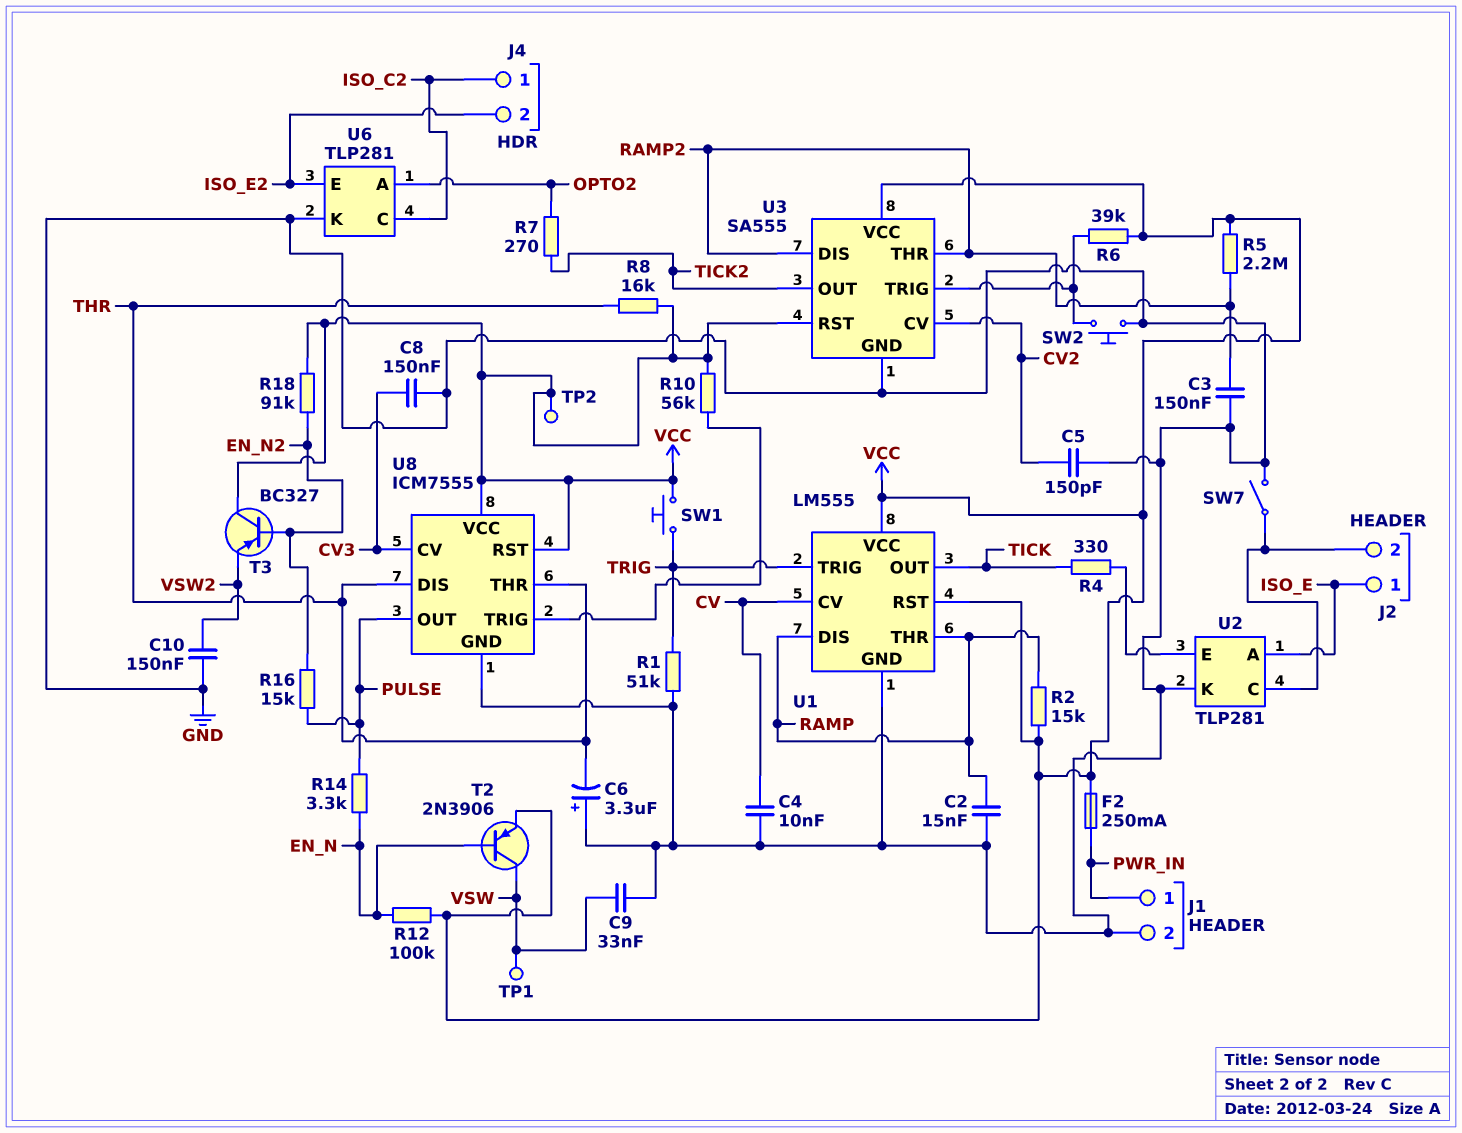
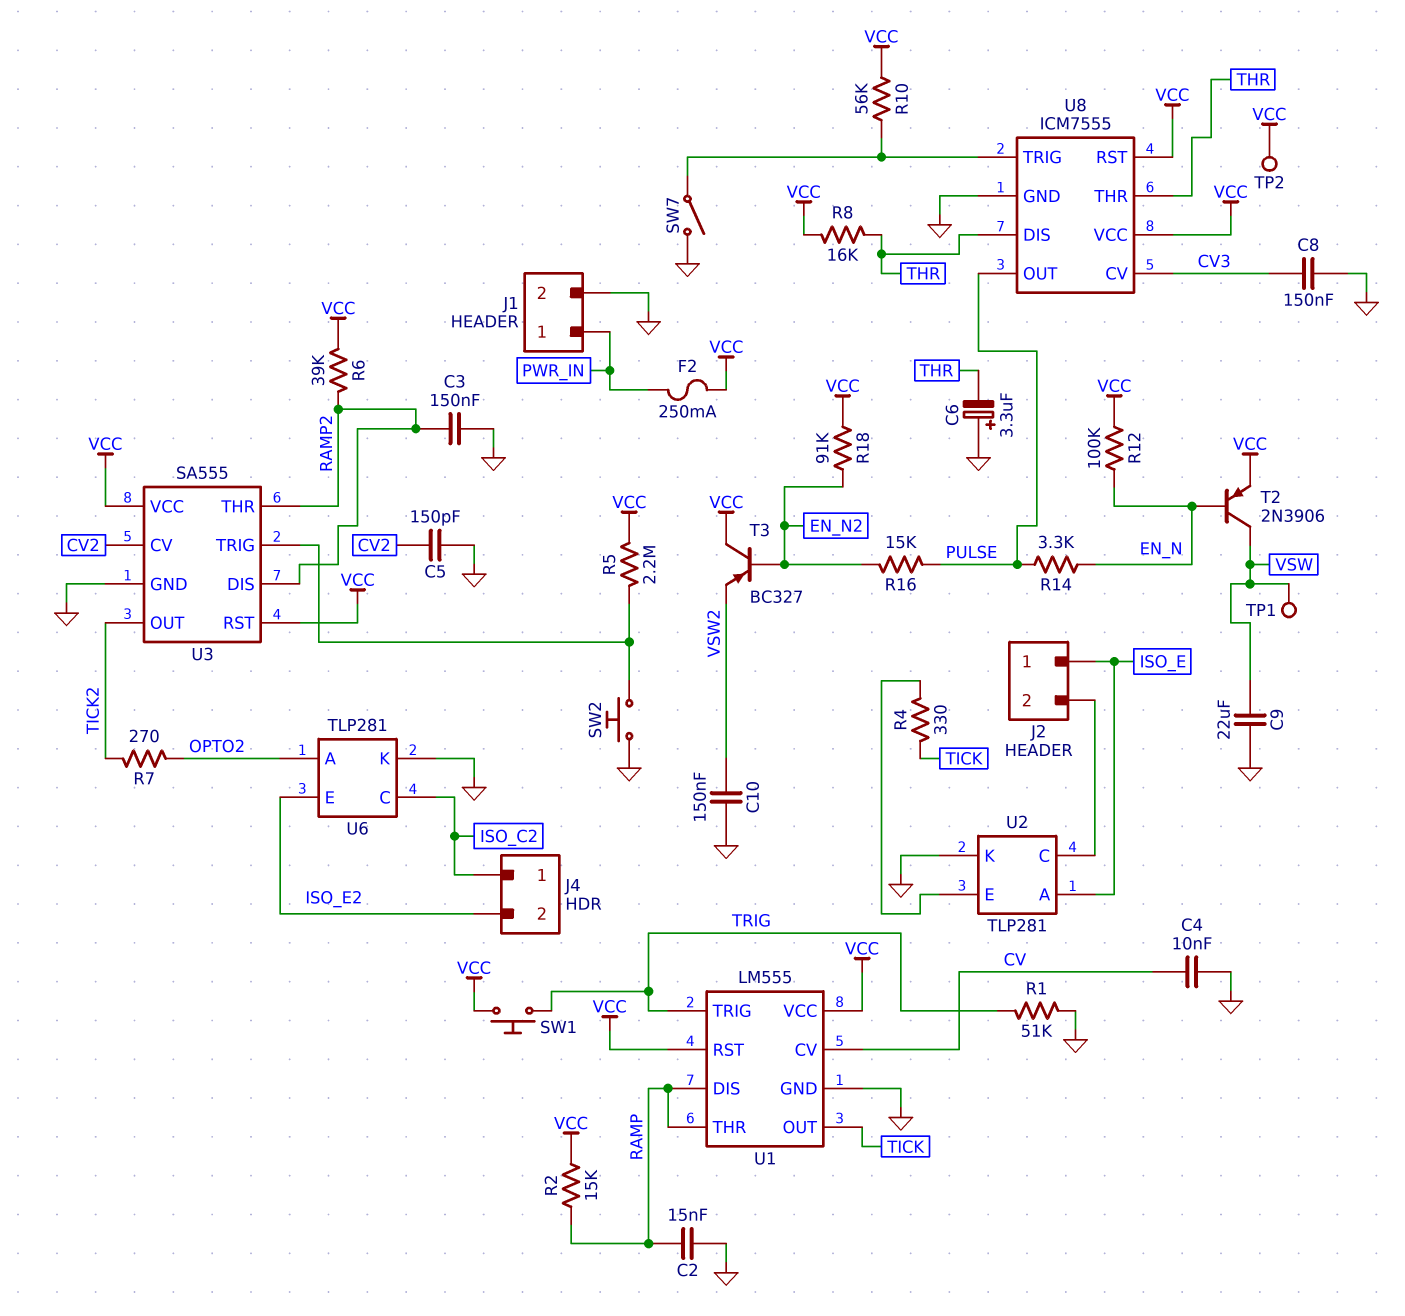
C9: 33nF (GND, VSW) -> 22uF (GND, VSW)
R5: 2.2M (RAMP2, VCC) -> 2.2M (U3/TRIG, VCC)
R6: 39k (U3/TRIG, VCC) -> 39k (RAMP2, VCC)
SW7: switch (GND, J2/2) -> switch (GND, U8/TRIG)

